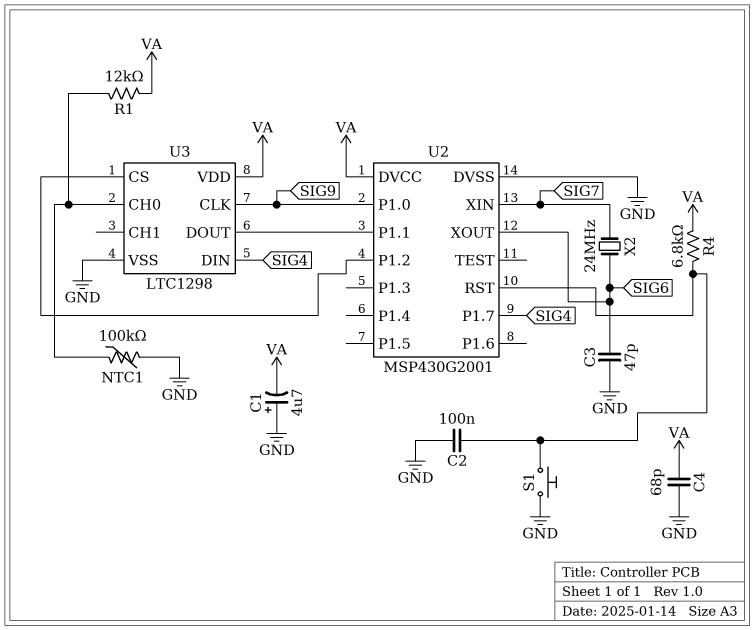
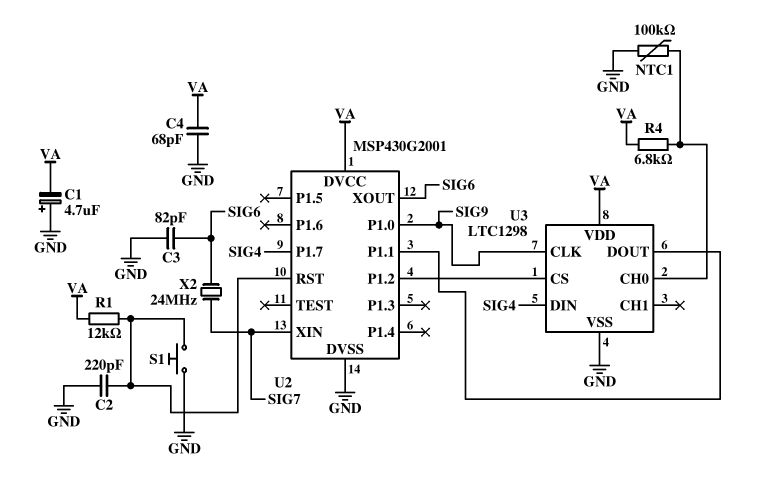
C2: 100nF (GND, U2/RST) -> 220pF (GND, U2/RST)
C3: 47pF (GND, SIG6) -> 82pF (GND, SIG6)
R1: 12k (U3/CH0, VA) -> 12k (U2/RST, VA)
R4: 6.8k (U2/RST, VA) -> 6.8k (U3/CH0, VA)

